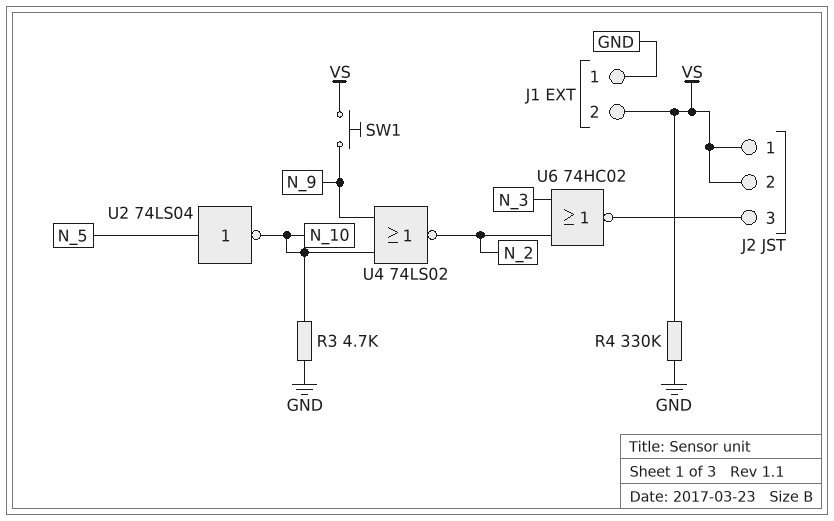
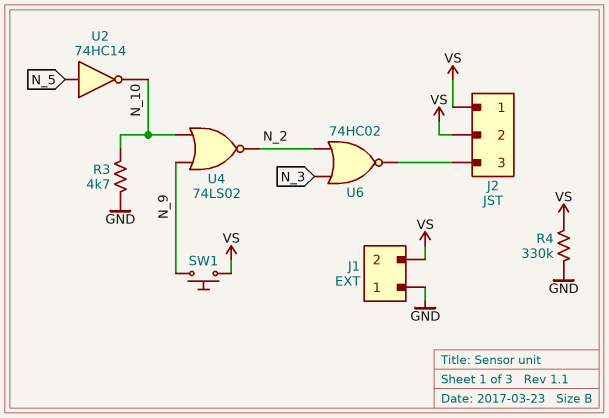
U2: NOT 74LS04 (in N_5, out N_10) -> NOT 74HC14 (in N_5, out N_10)

